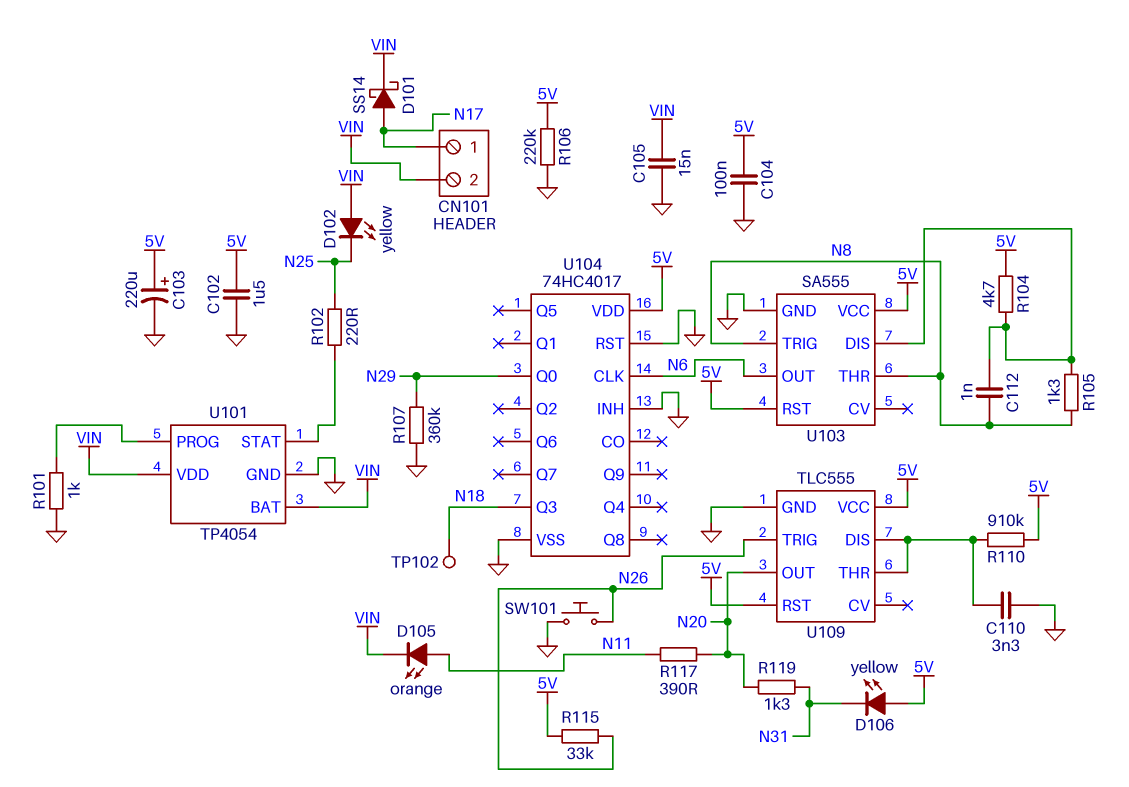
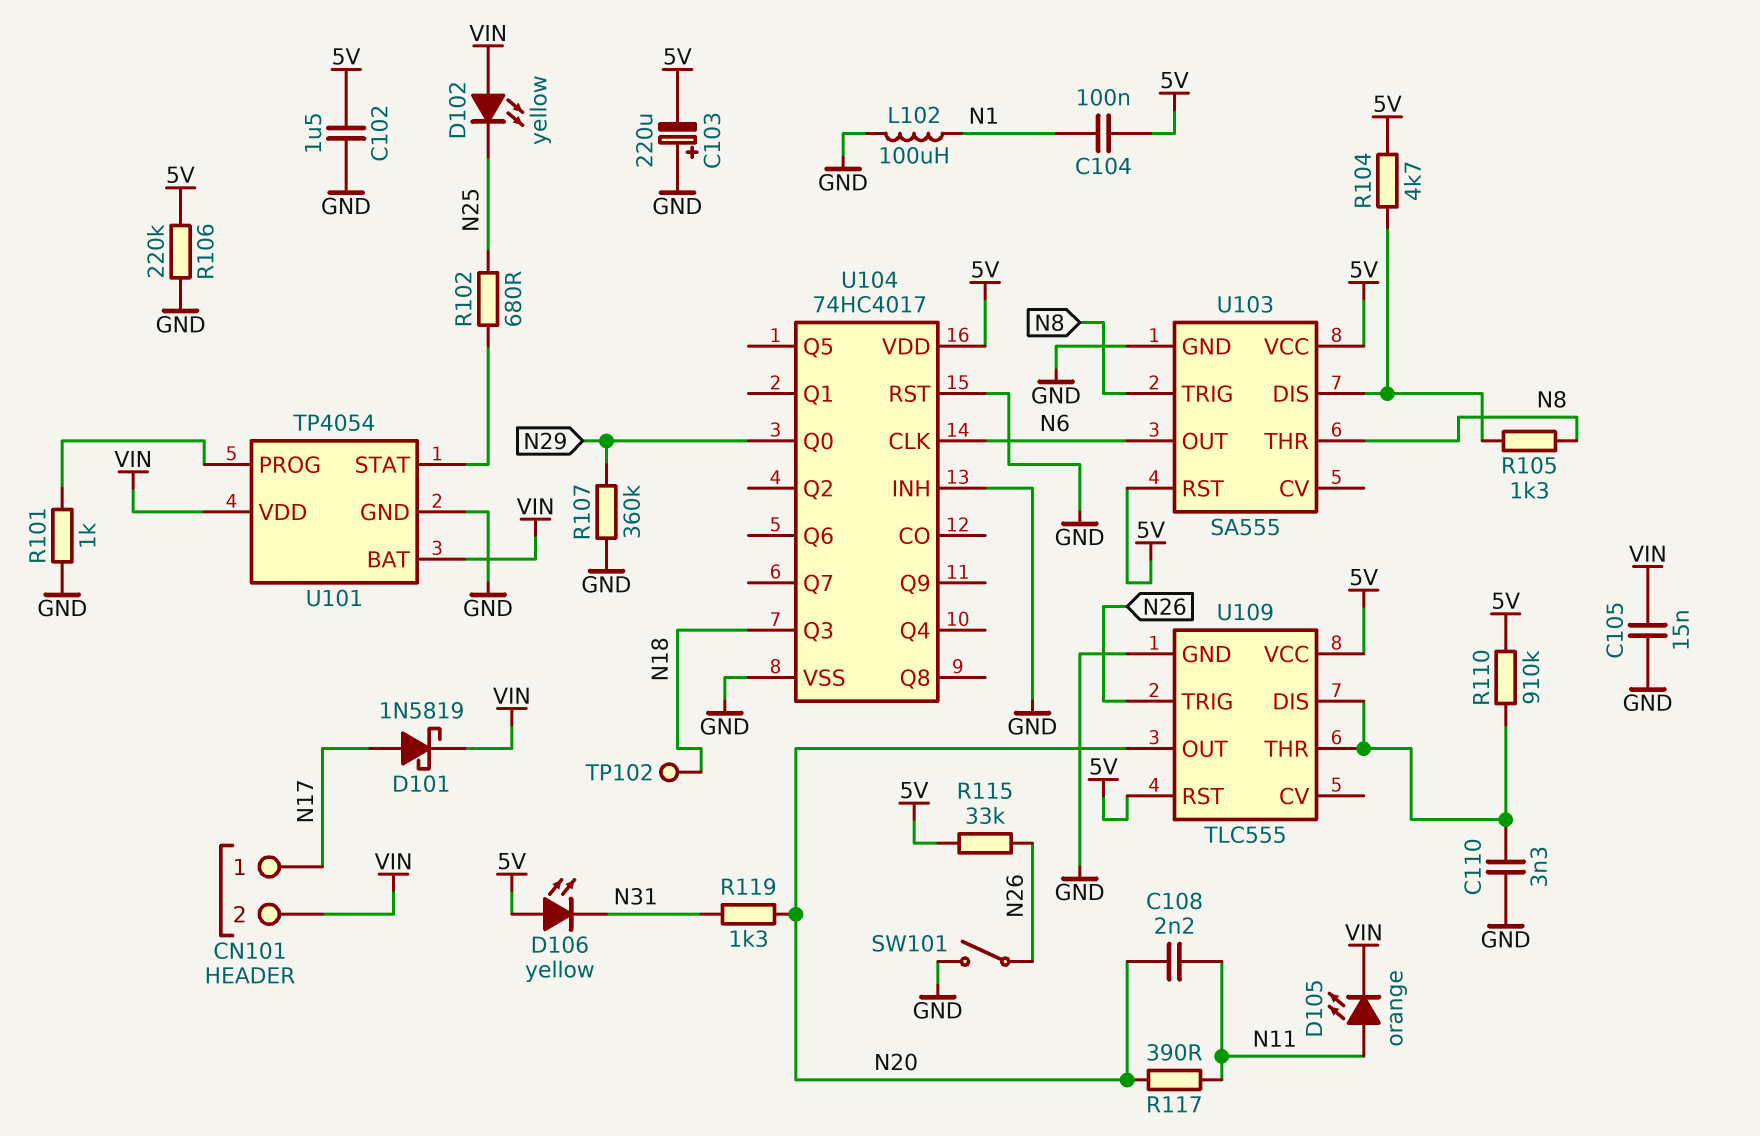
C103: 220uF (plus 5V, minus GND) -> 220uF (plus GND, minus 5V)
C104: 100nF (5V, GND) -> 100nF (5V, N1)
C108: none -> 2.2nF (N11, N20)
C112: 1nF (N8, U103/DIS) -> none
D101: schottky SS14 (A N17, K VIN) -> schottky 1N5819 (A N17, K VIN)
L102: none -> 100uH (GND, N1)
R102: 220 (N25, U101/STAT) -> 680 (N25, U101/STAT)
SW101: button (GND, N26) -> switch (GND, N26)

